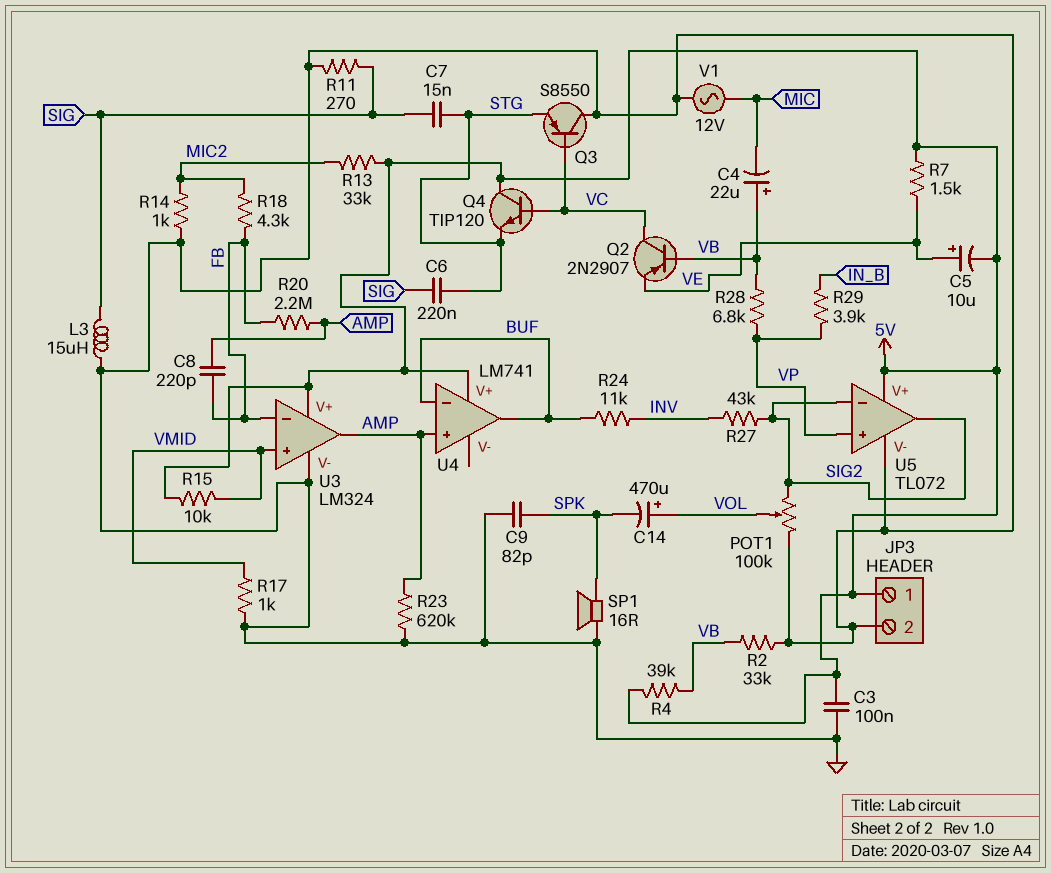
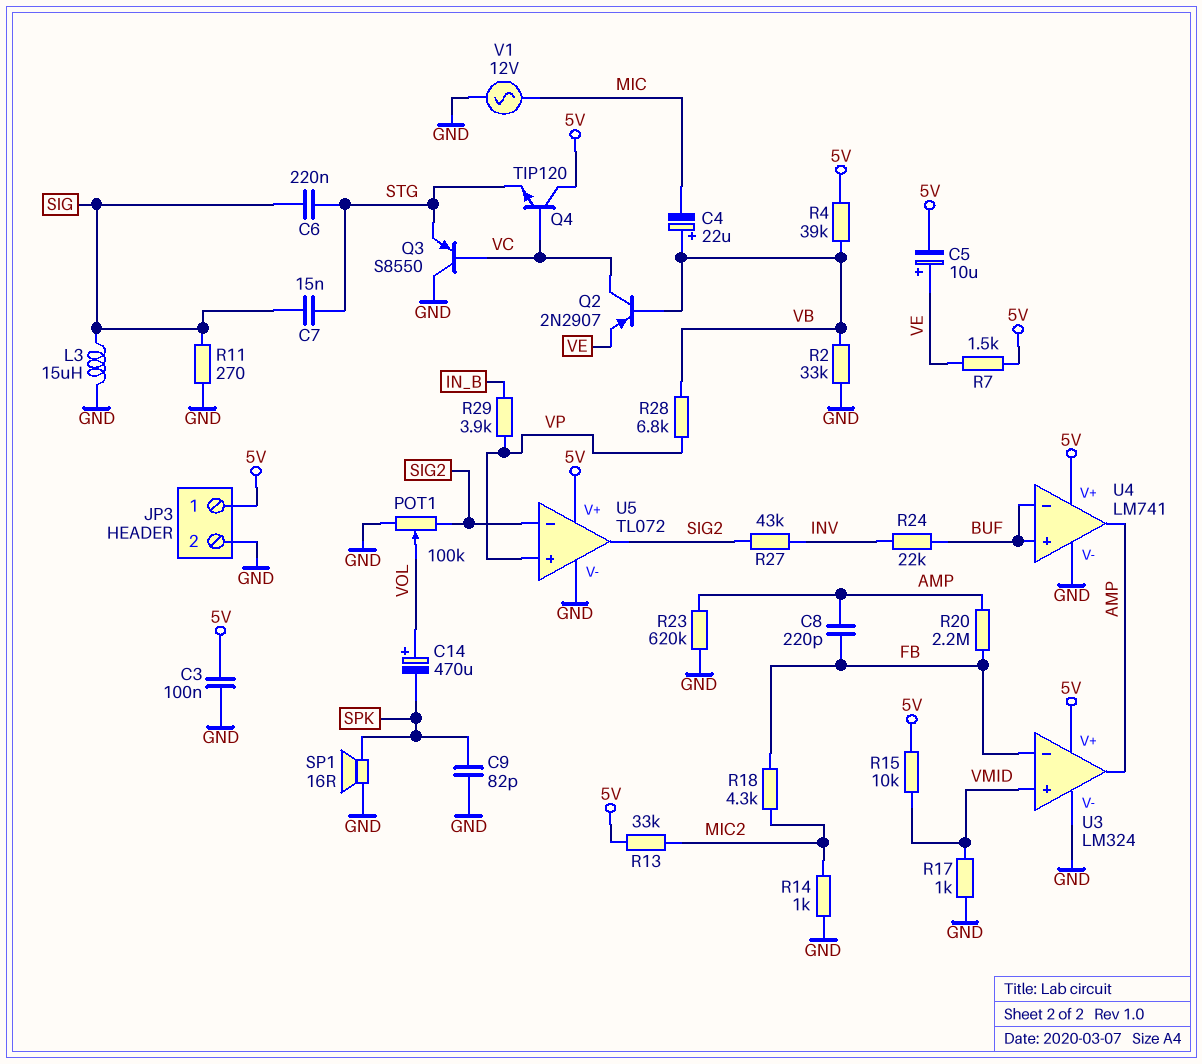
R24: 11k (BUF, INV) -> 22k (BUF, INV)
U4 pin V-: none -> GND
U4 pin in+: AMP -> BUF
U4 pin out: BUF -> AMP

